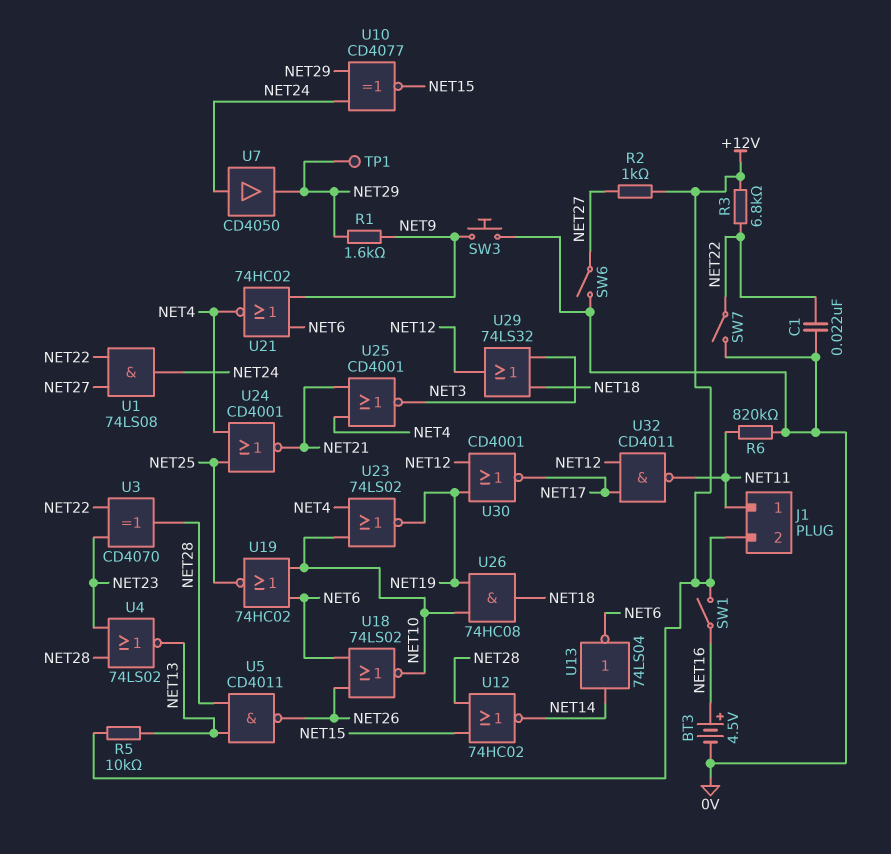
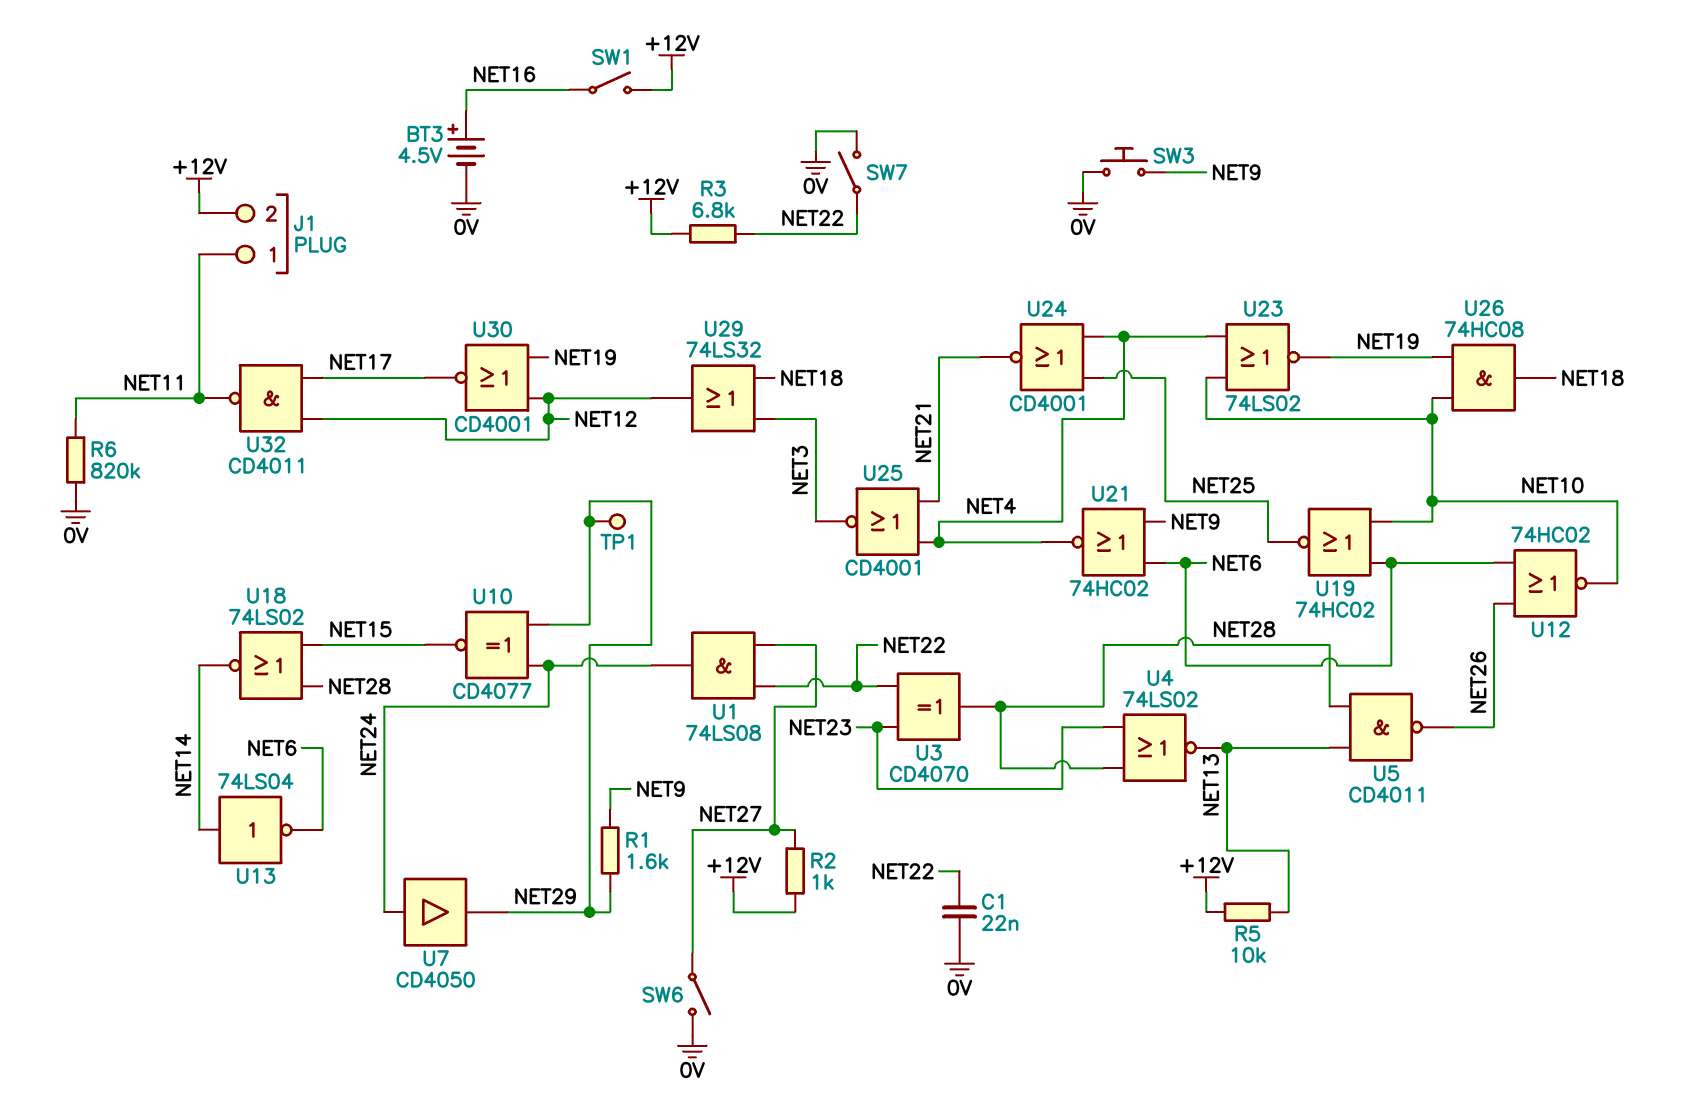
U12: NOR 74HC02 (in NET15, in NET28, out NET14) -> NOR 74HC02 (in NET6, in NET26, out NET10)
U18: NOR 74LS02 (in NET6, in NET26, out NET10) -> NOR 74LS02 (in NET15, in NET28, out NET14)

